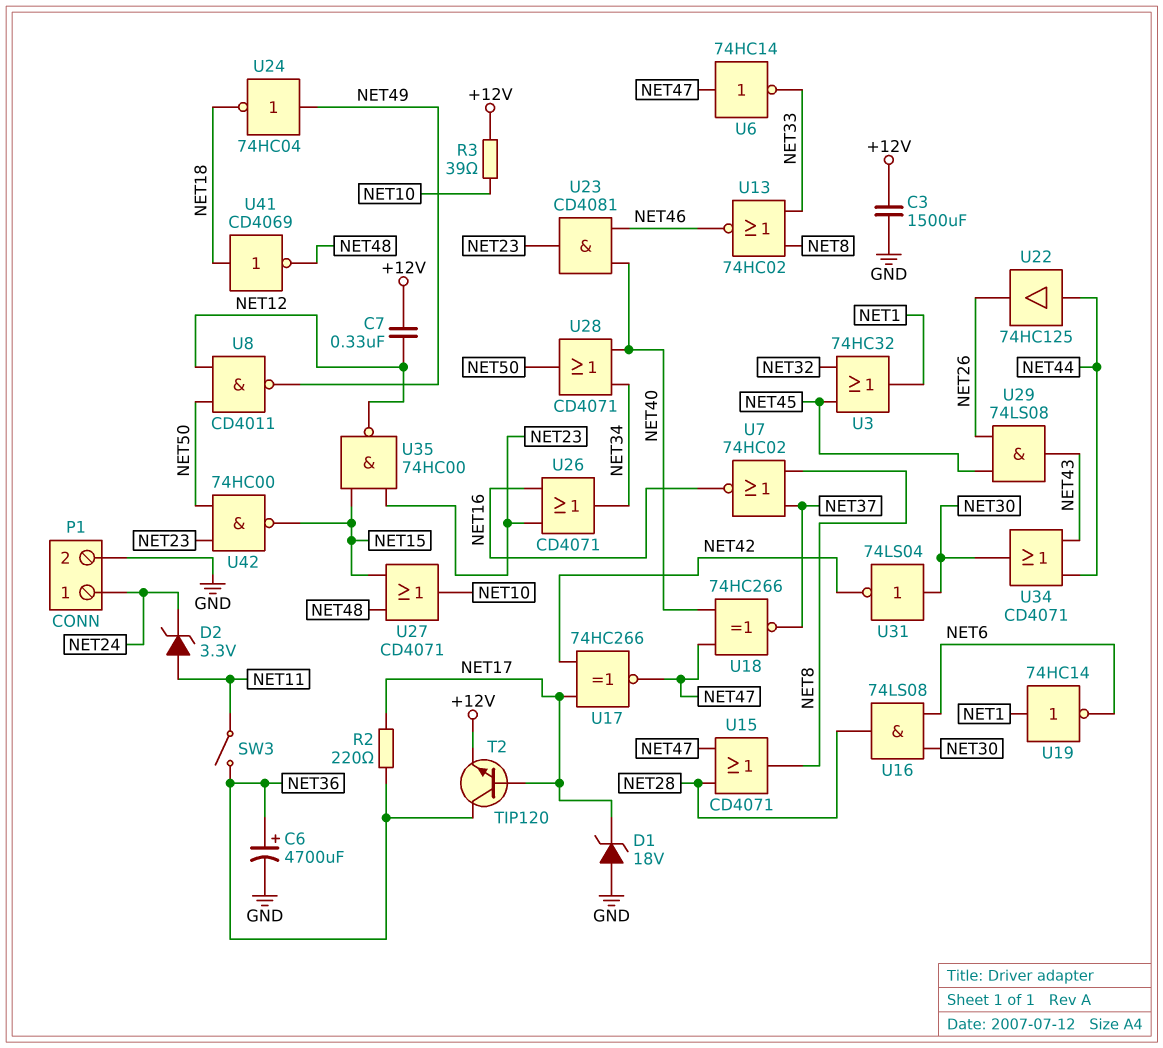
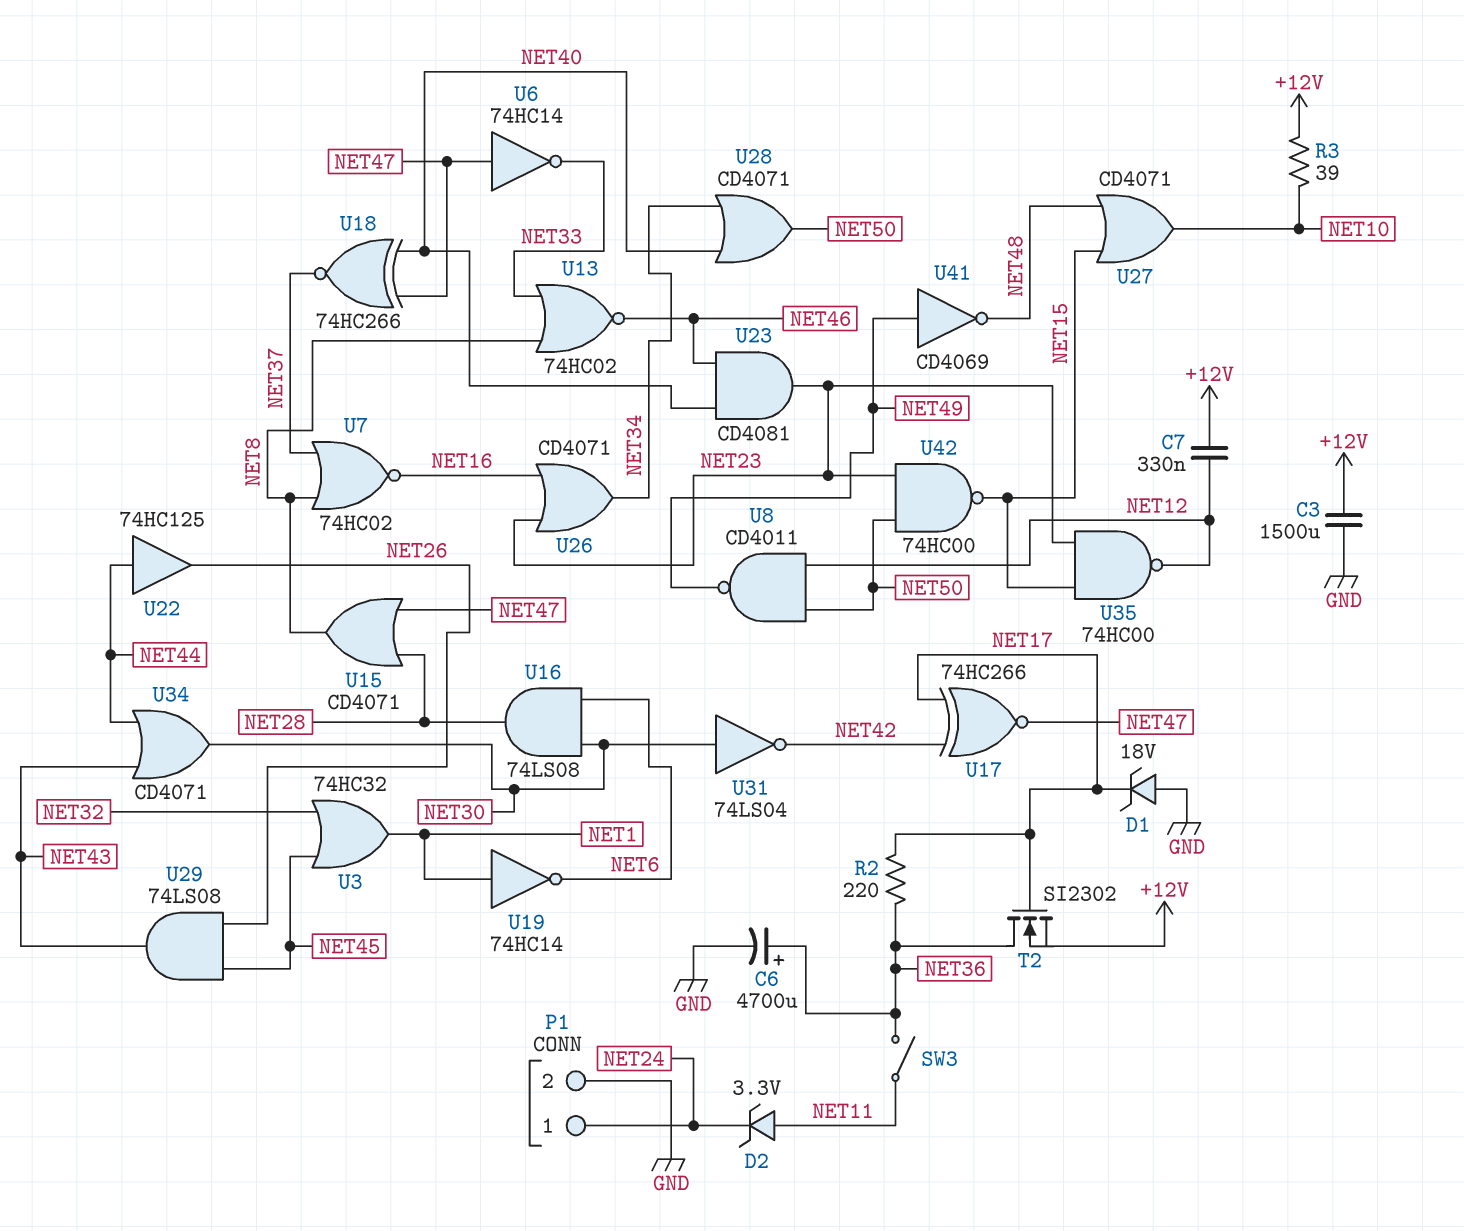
T2: NPN TIP120 (B NET17, C NET36, E +12V) -> NMOS SI2302 (G NET17, D NET36, S +12V)
U24: NOT 74HC04 (in NET49, out NET18) -> none
U41: NOT CD4069 (in NET18, out NET48) -> NOT CD4069 (in NET49, out NET48)

